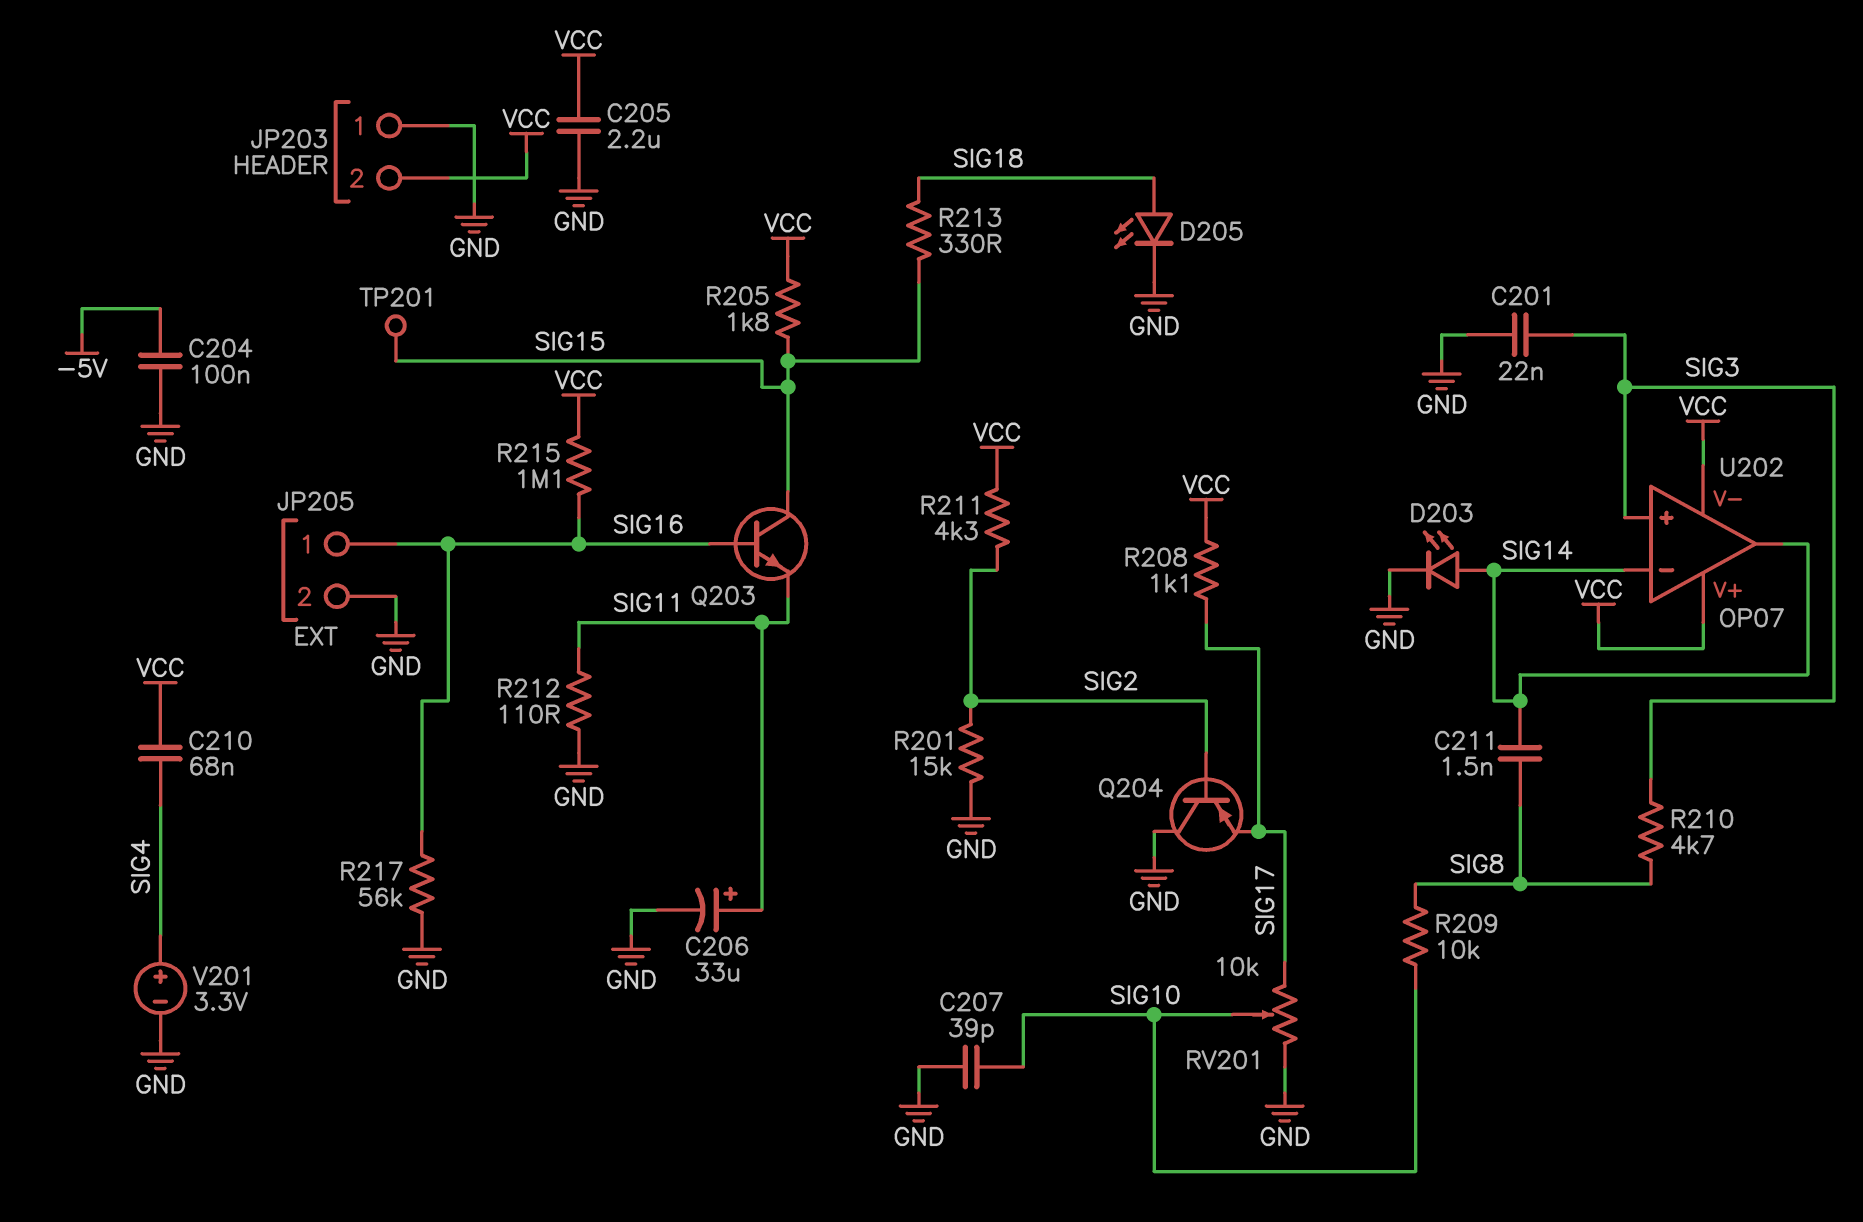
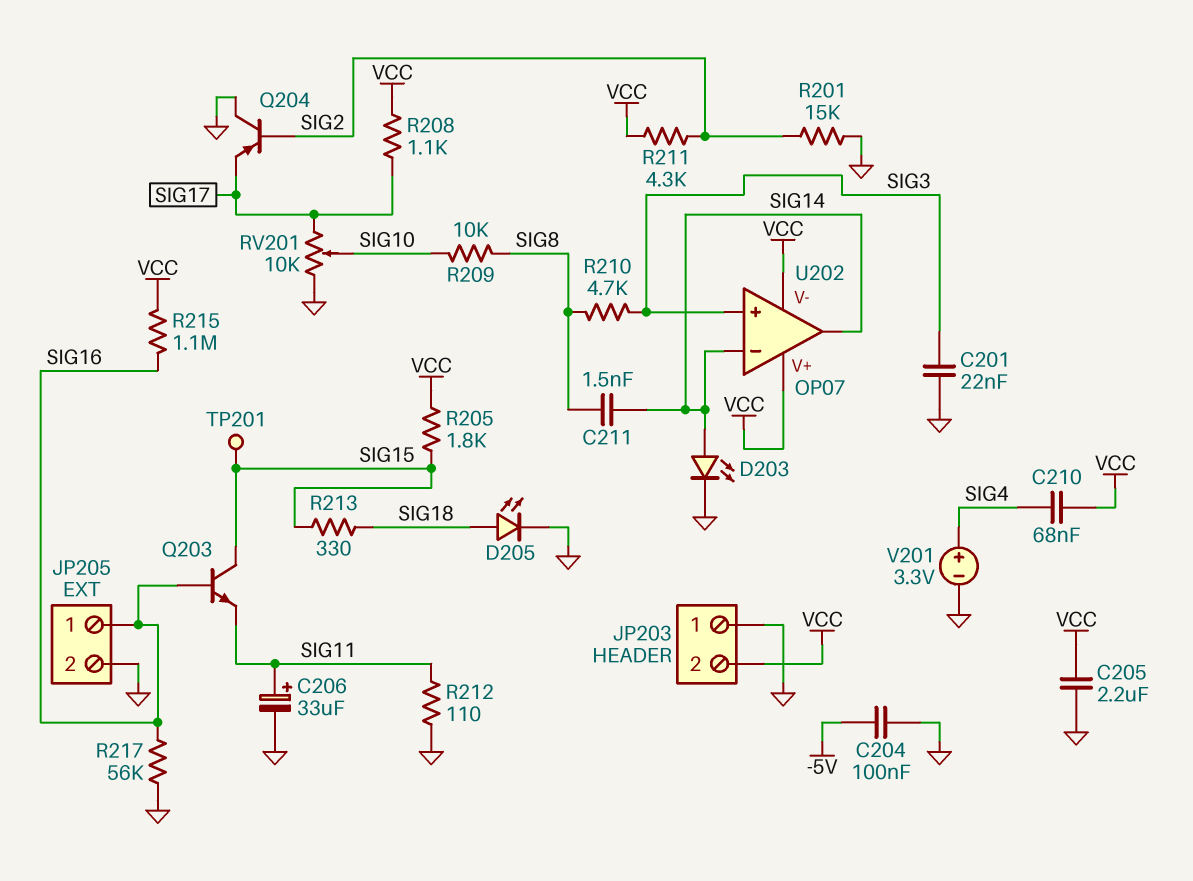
C207: 39pF (GND, SIG10) -> none

